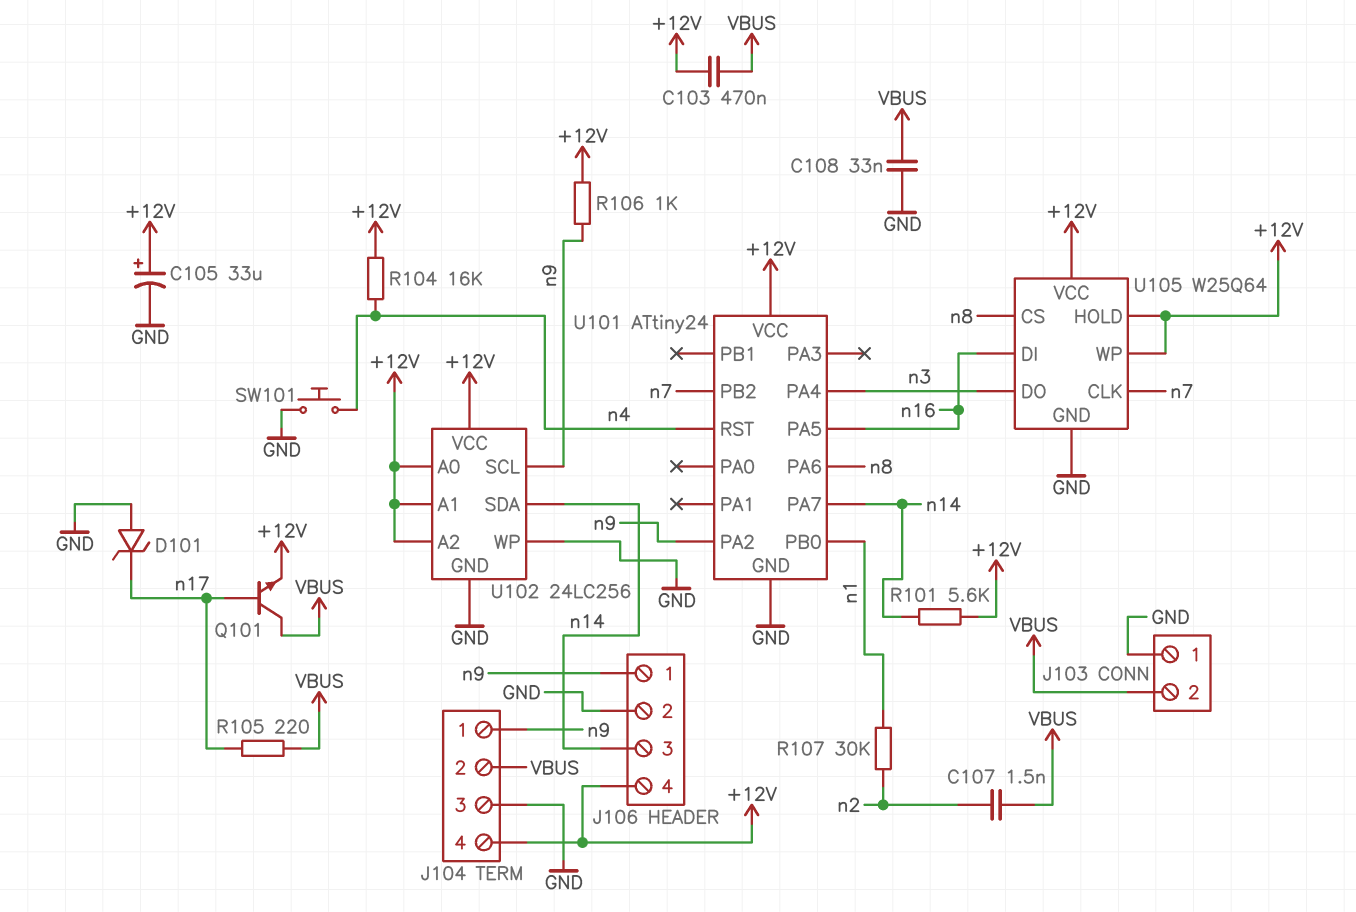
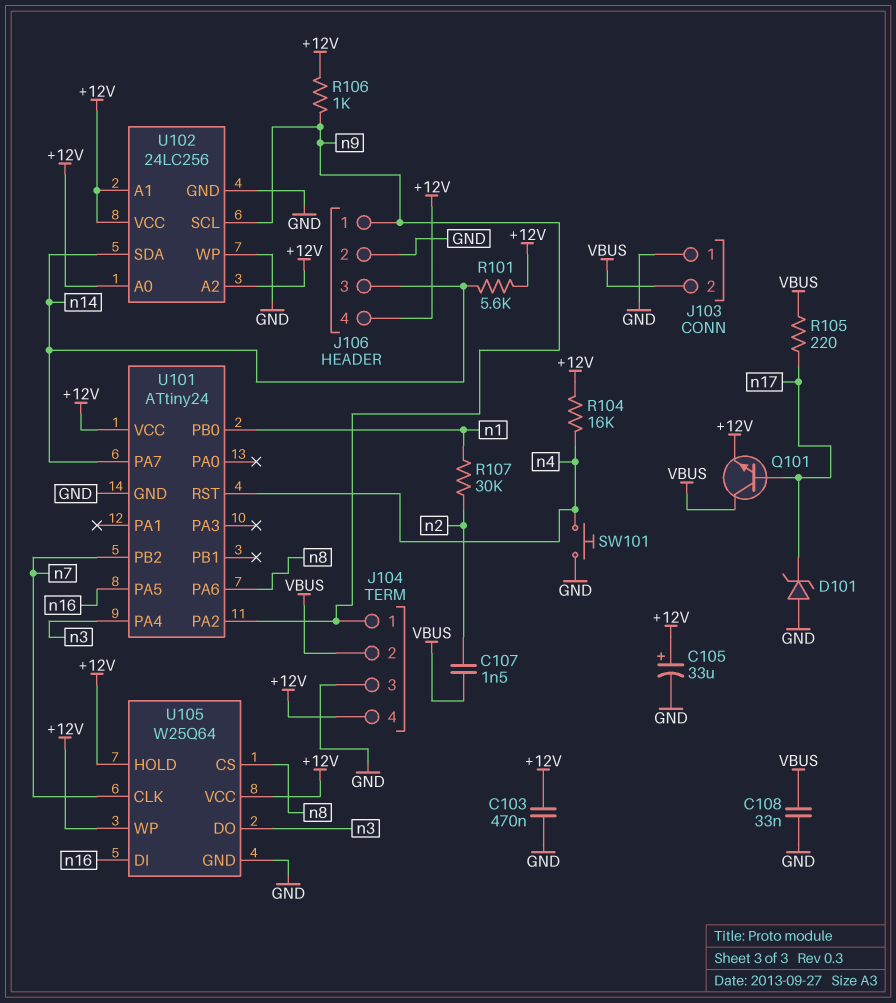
C103: 470nF (+12V, VBUS) -> 470nF (+12V, GND)

